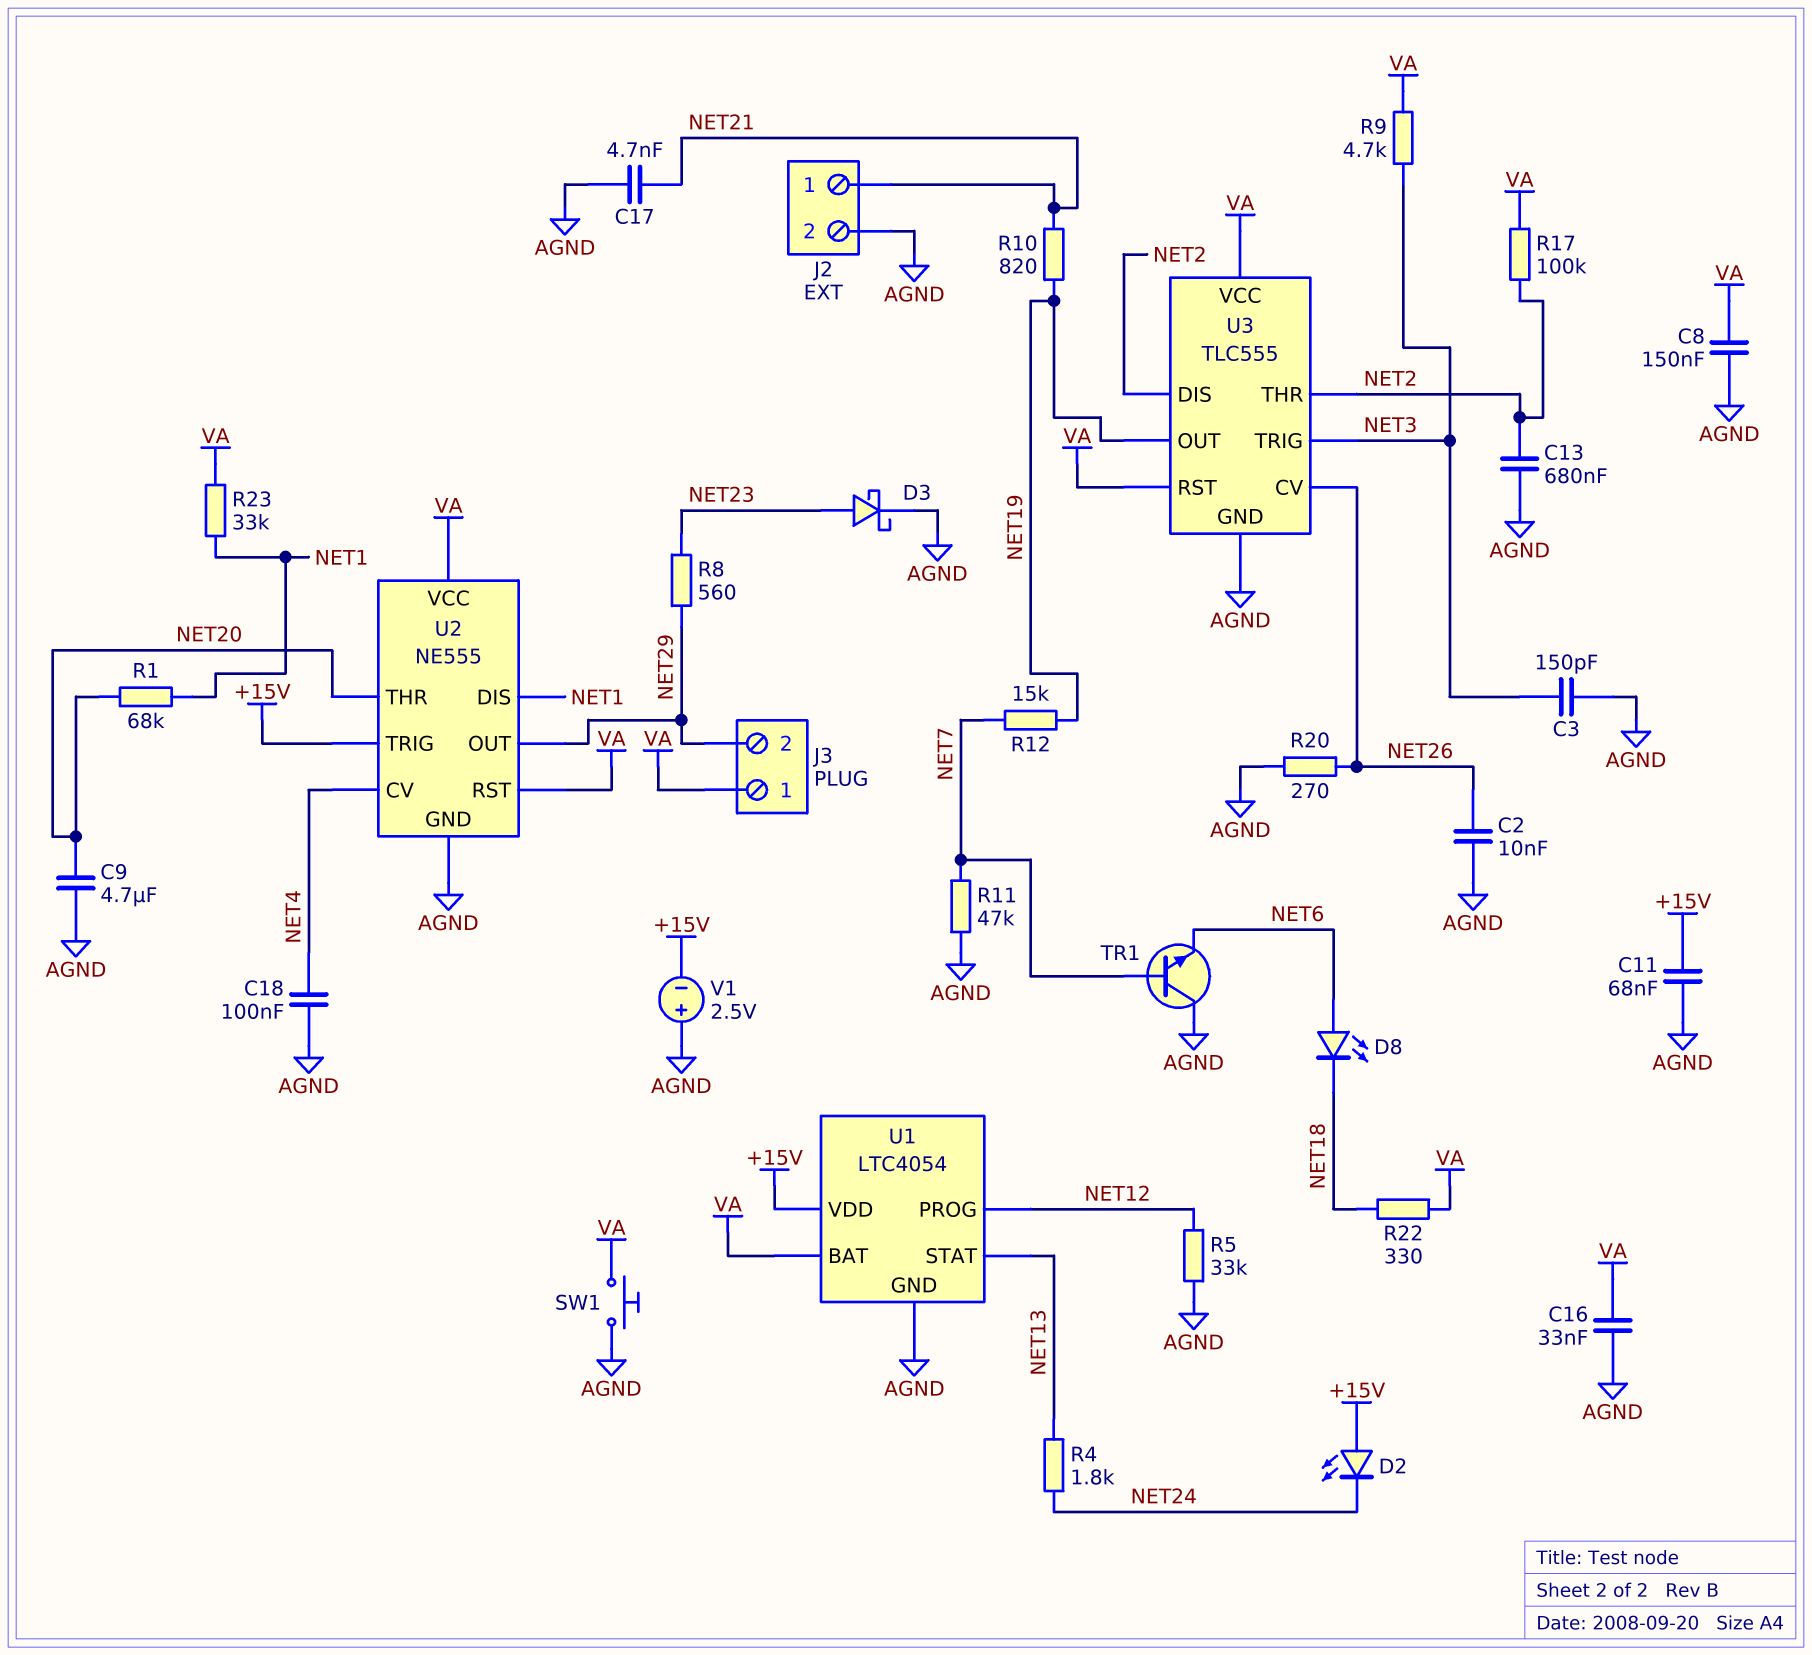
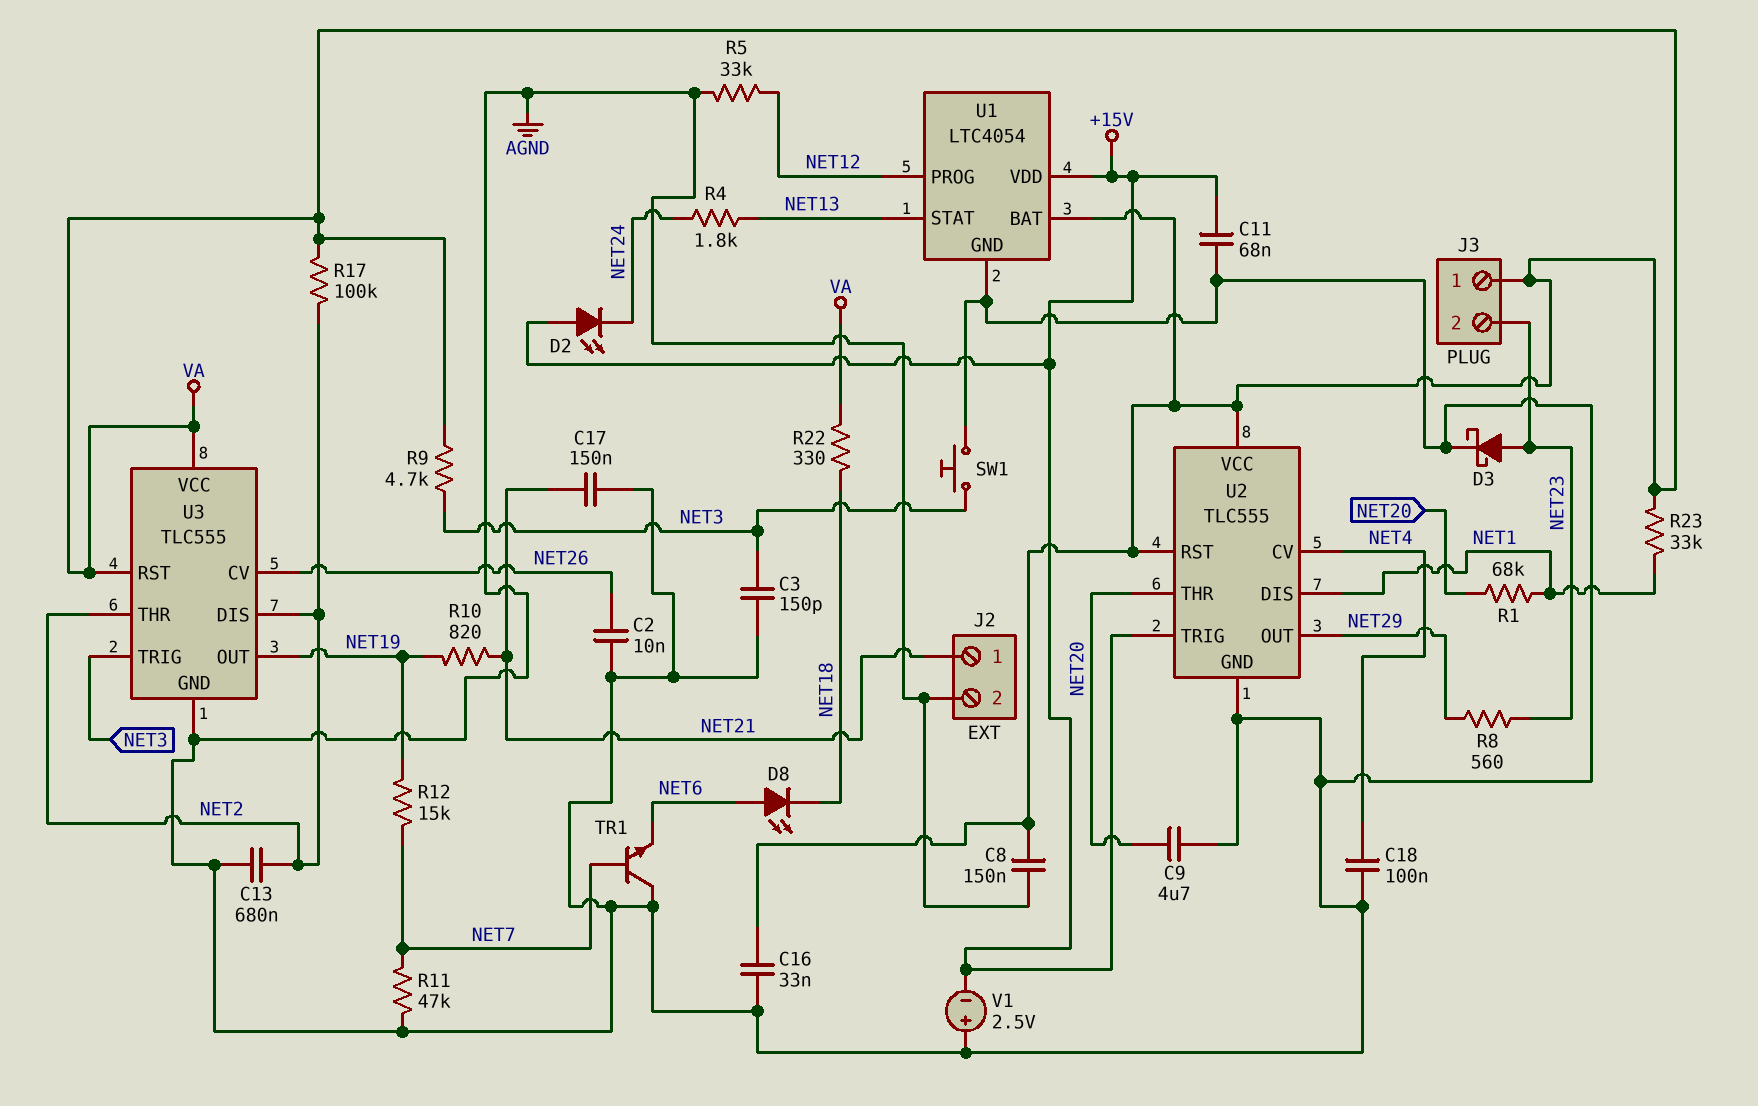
C17: 4.7nF (AGND, NET21) -> 150nF (AGND, NET21)
J3 pin 2: NET29 -> NET23
R20: 270 (AGND, NET26) -> none
SW1: button (AGND, VA) -> button (AGND, NET3)
U2: NE555 -> TLC555

